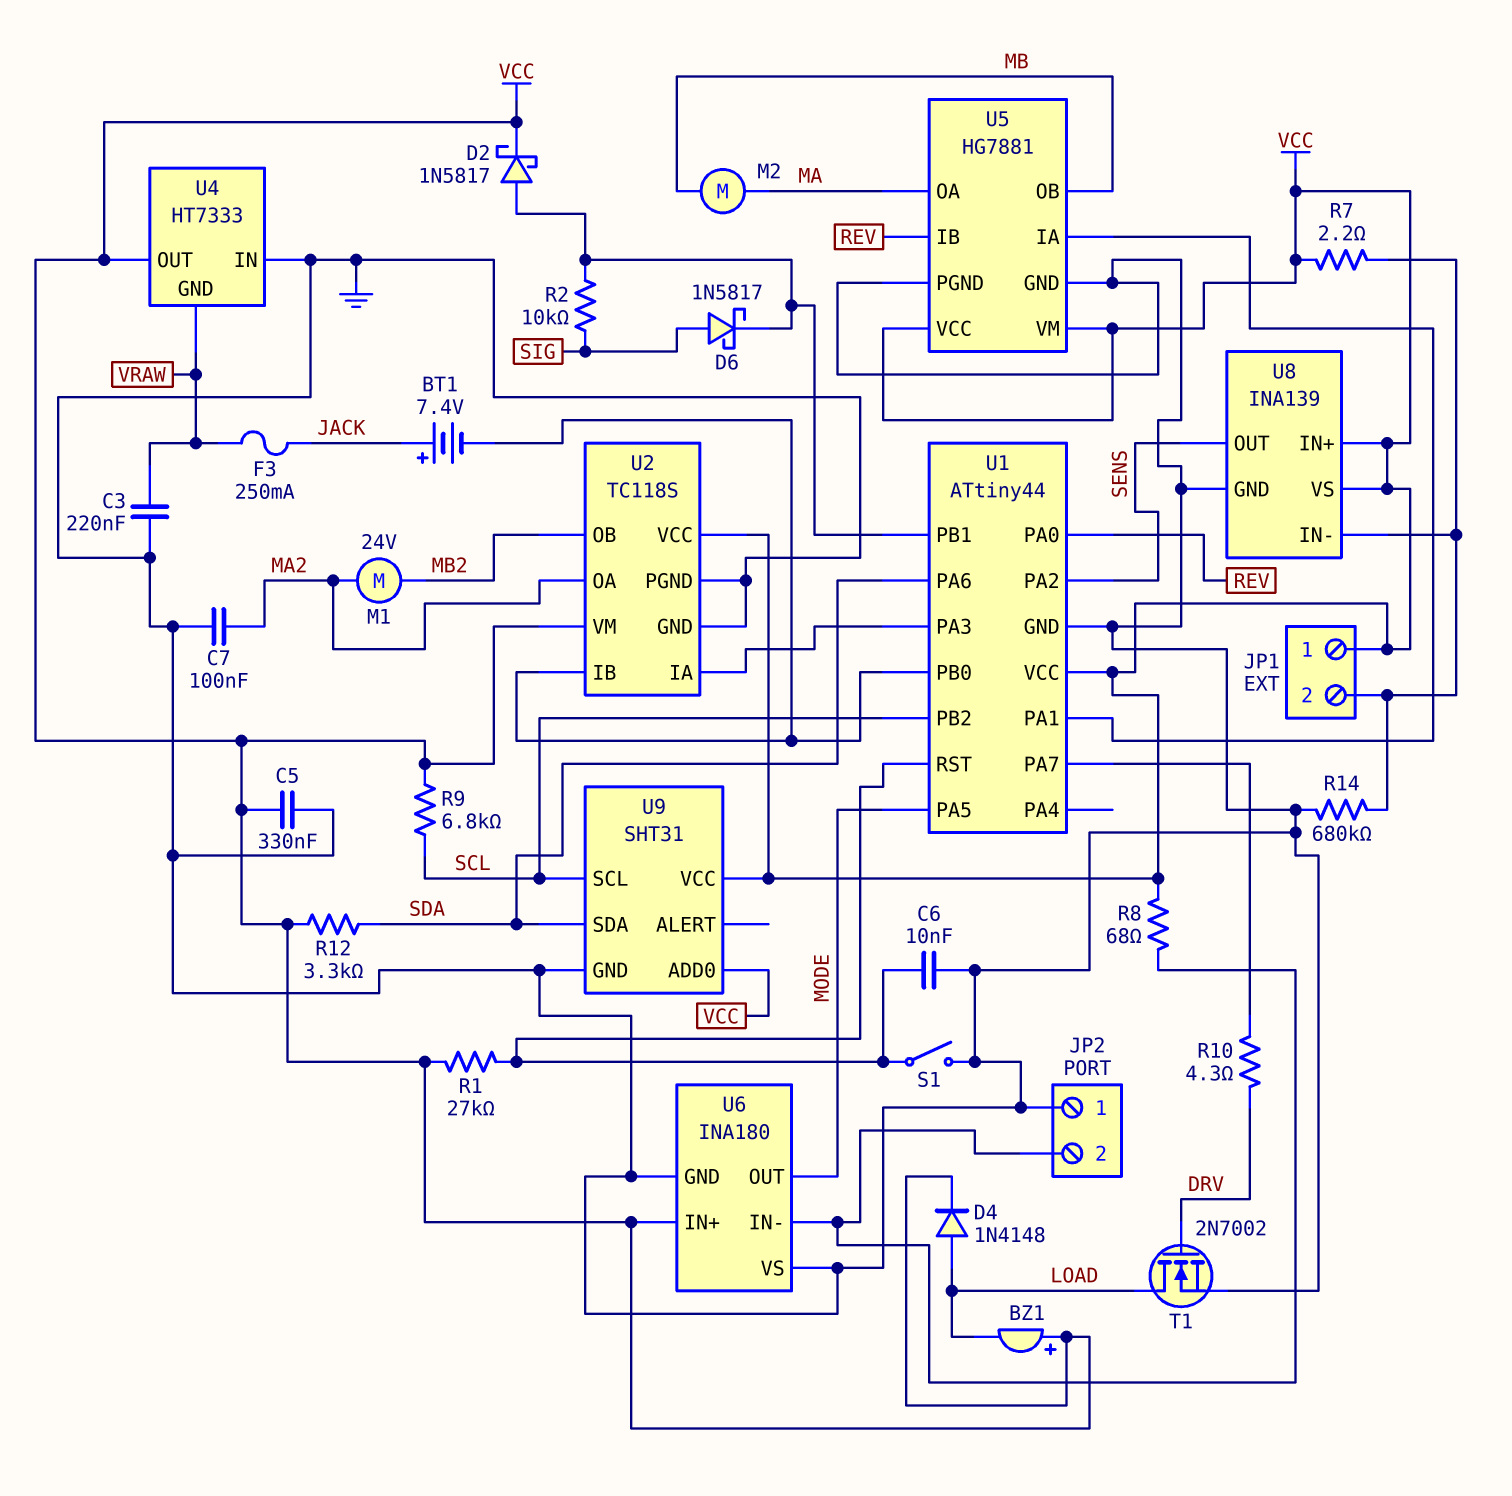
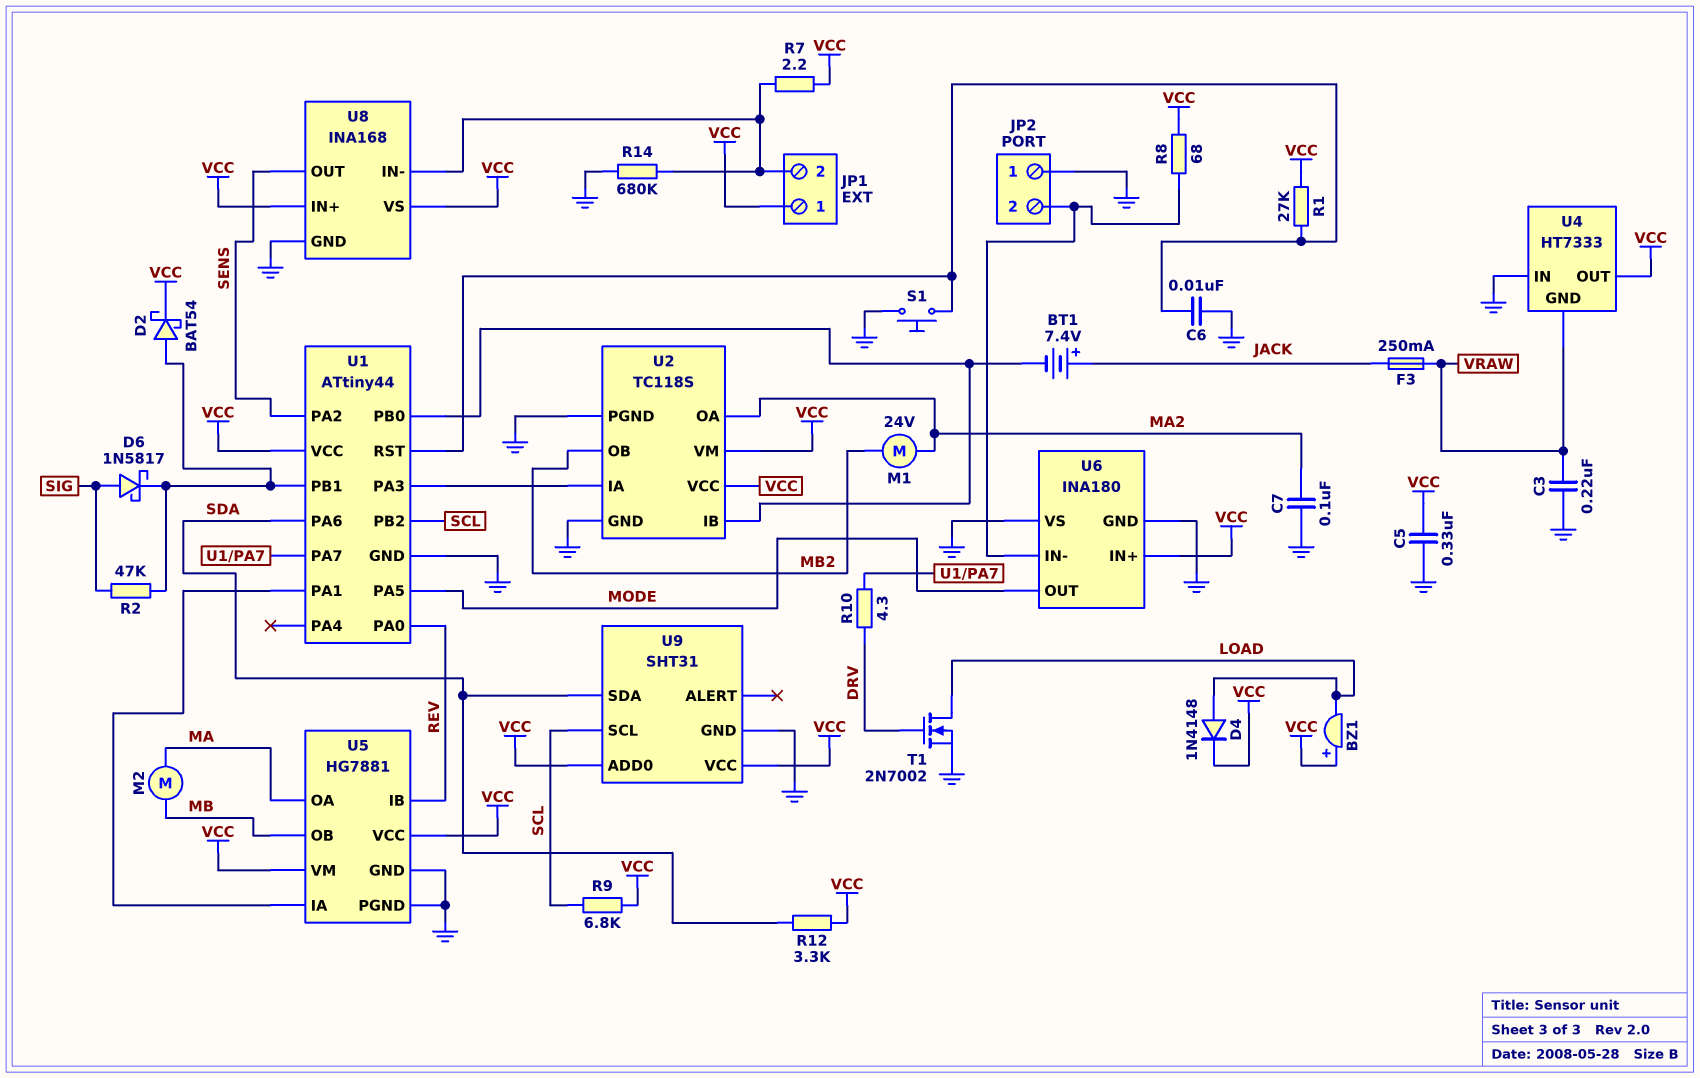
D2: schottky 1N5817 (A U1/PB1, K VCC) -> schottky BAT54 (A U1/PB1, K VCC)
R2: 10k (SIG, U1/PB1) -> 47k (SIG, U1/PB1)
S1: switch (GND, U1/RST) -> button (GND, U1/RST)
U8: INA139 -> INA168

